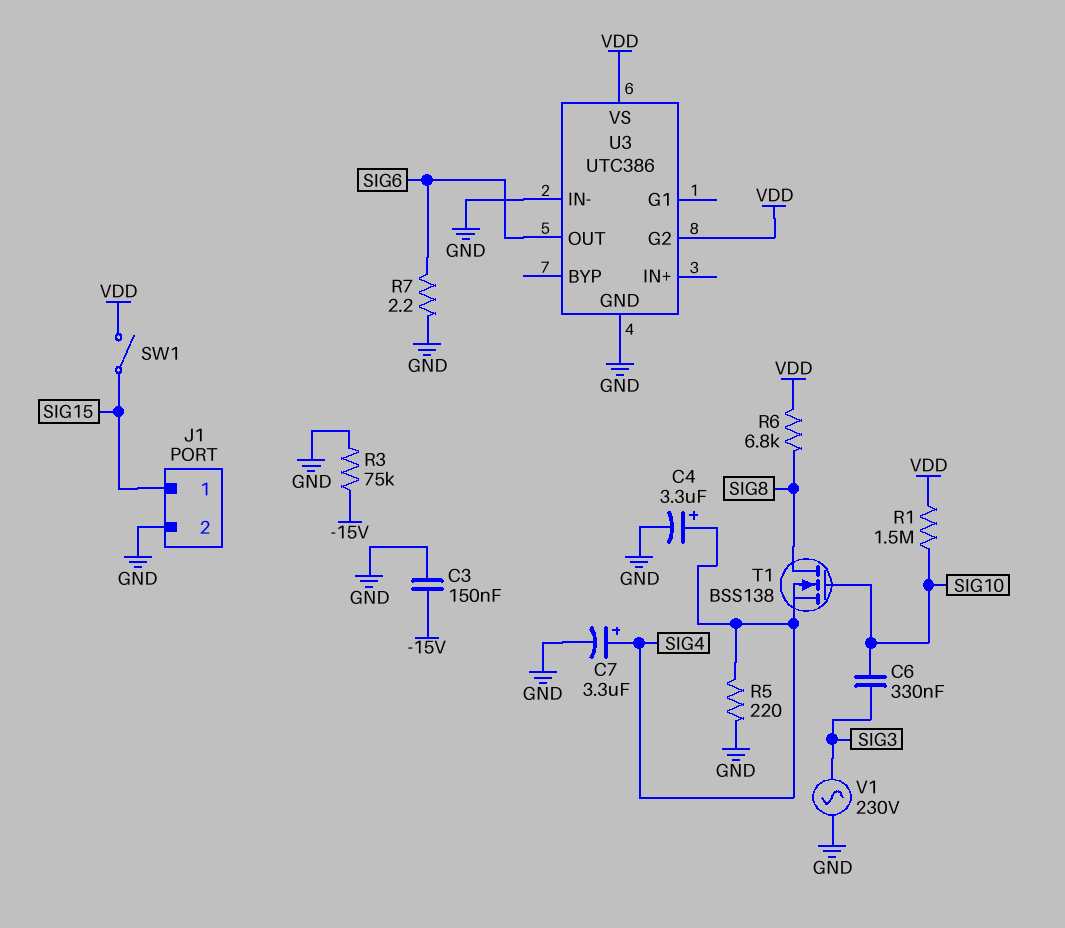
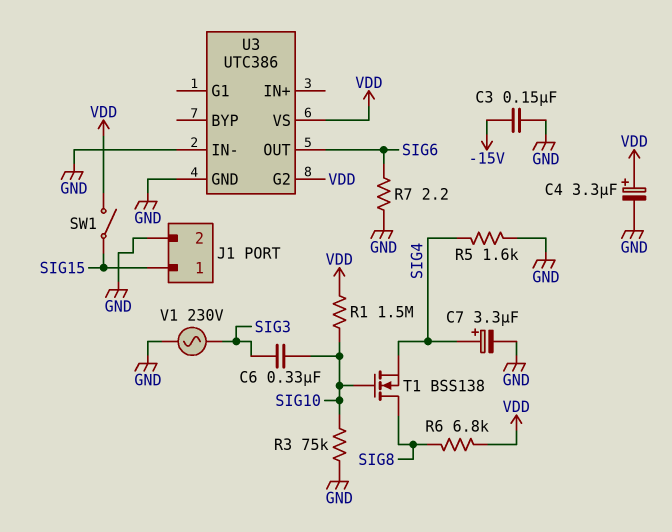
C4: 3.3uF (plus SIG4, minus GND) -> 3.3uF (plus VDD, minus GND)
R3: 75k (-15V, GND) -> 75k (GND, SIG10)
R5: 220 (GND, SIG4) -> 1.6k (GND, SIG4)

